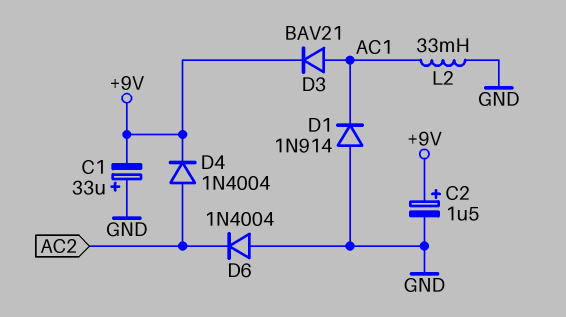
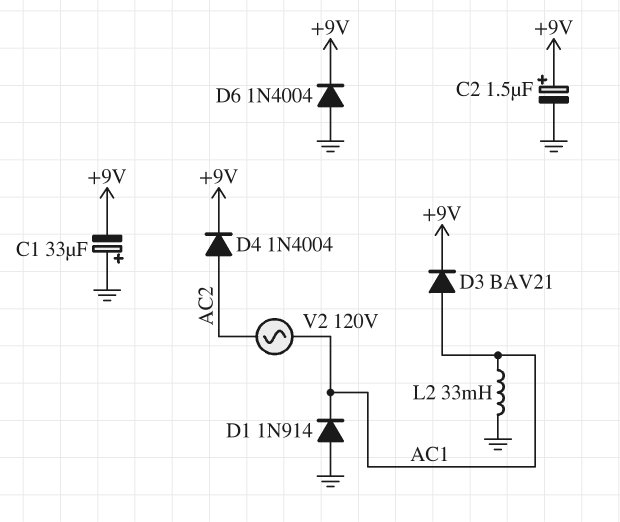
D6: diode 1N4004 (A GND, K AC2) -> diode 1N4004 (A GND, K +9V)
V2: none -> AC 120V (AC1, AC2)

